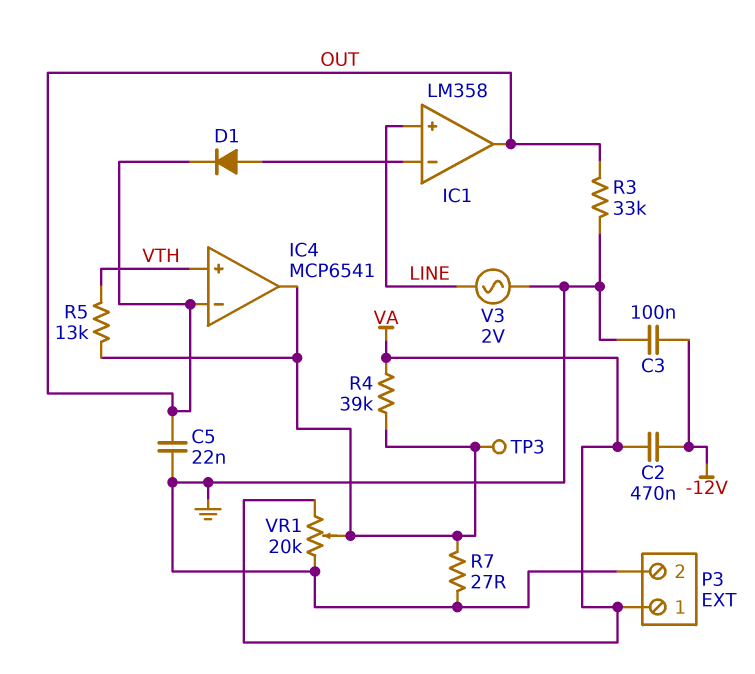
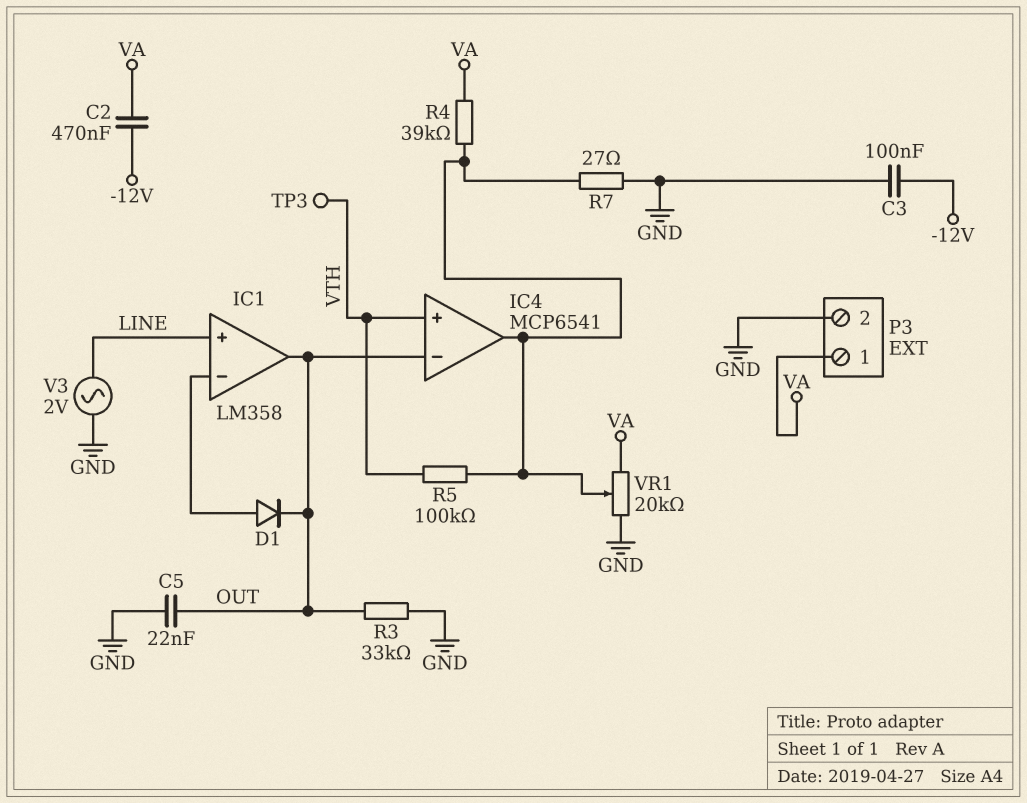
R5: 13k (IC4/out, VTH) -> 100k (IC4/out, VTH)
TP3: test point (IC4/out) -> test point (VTH)

